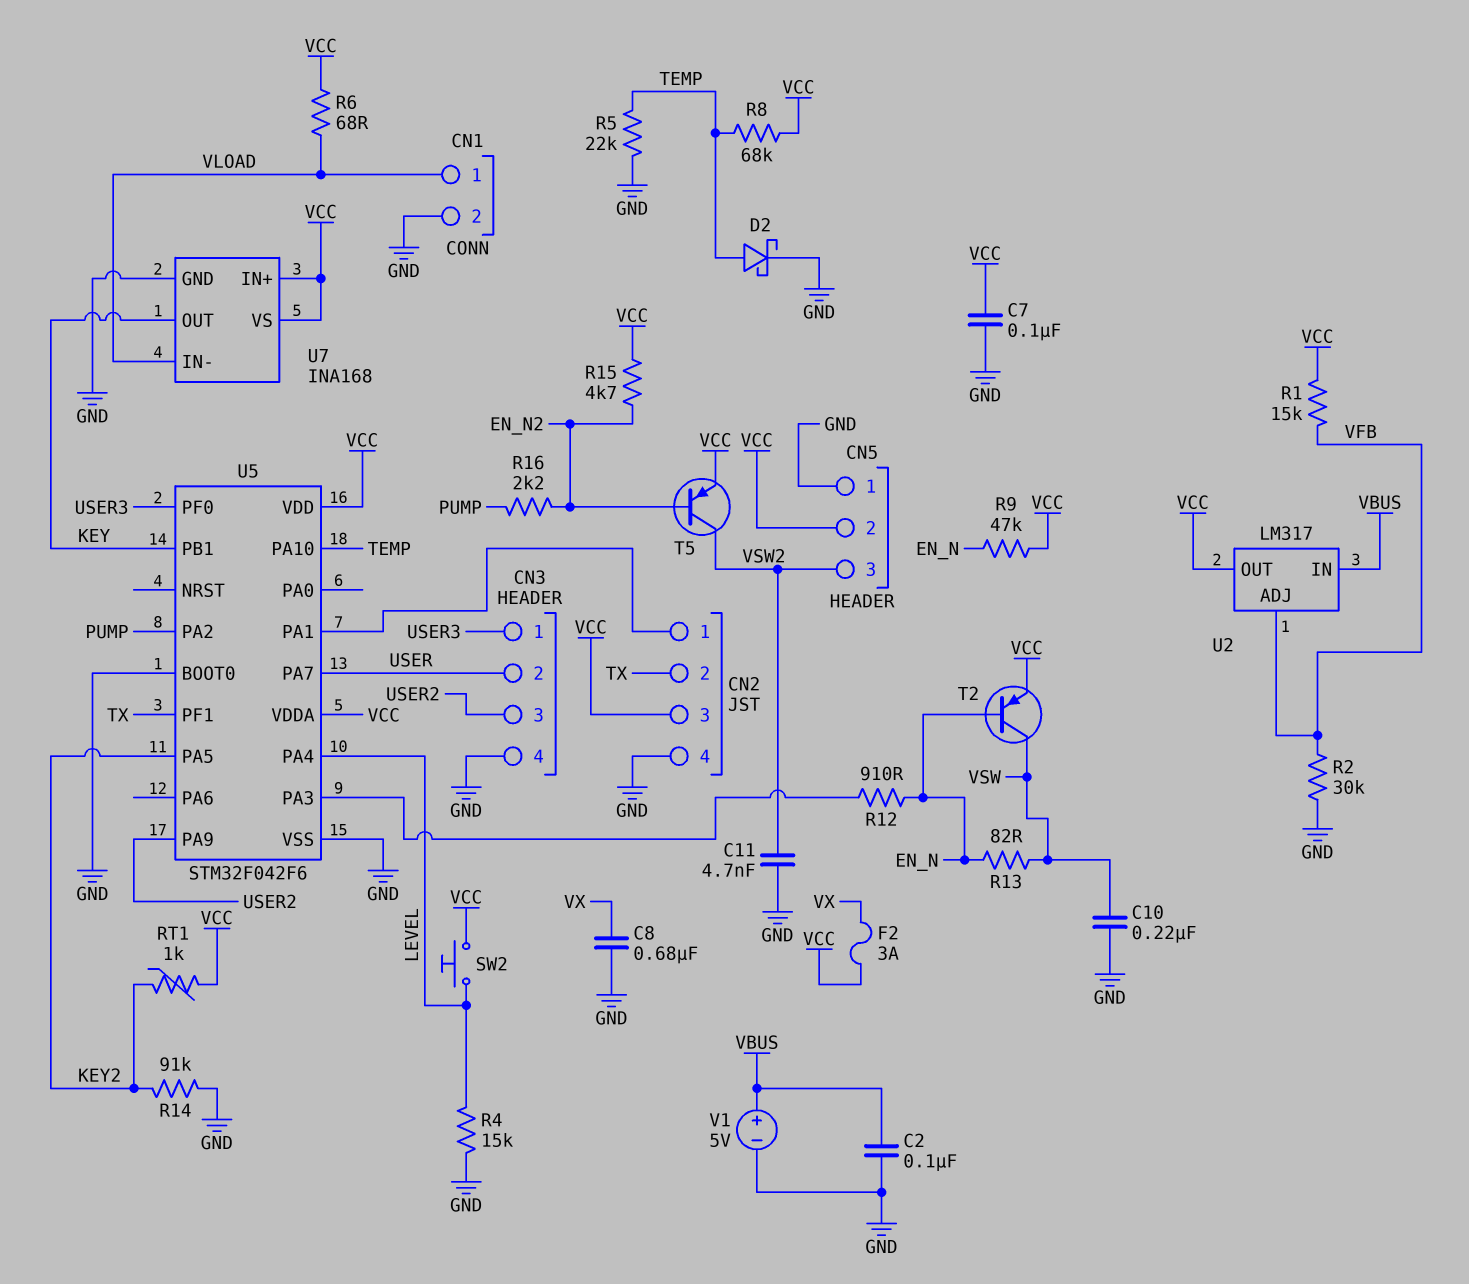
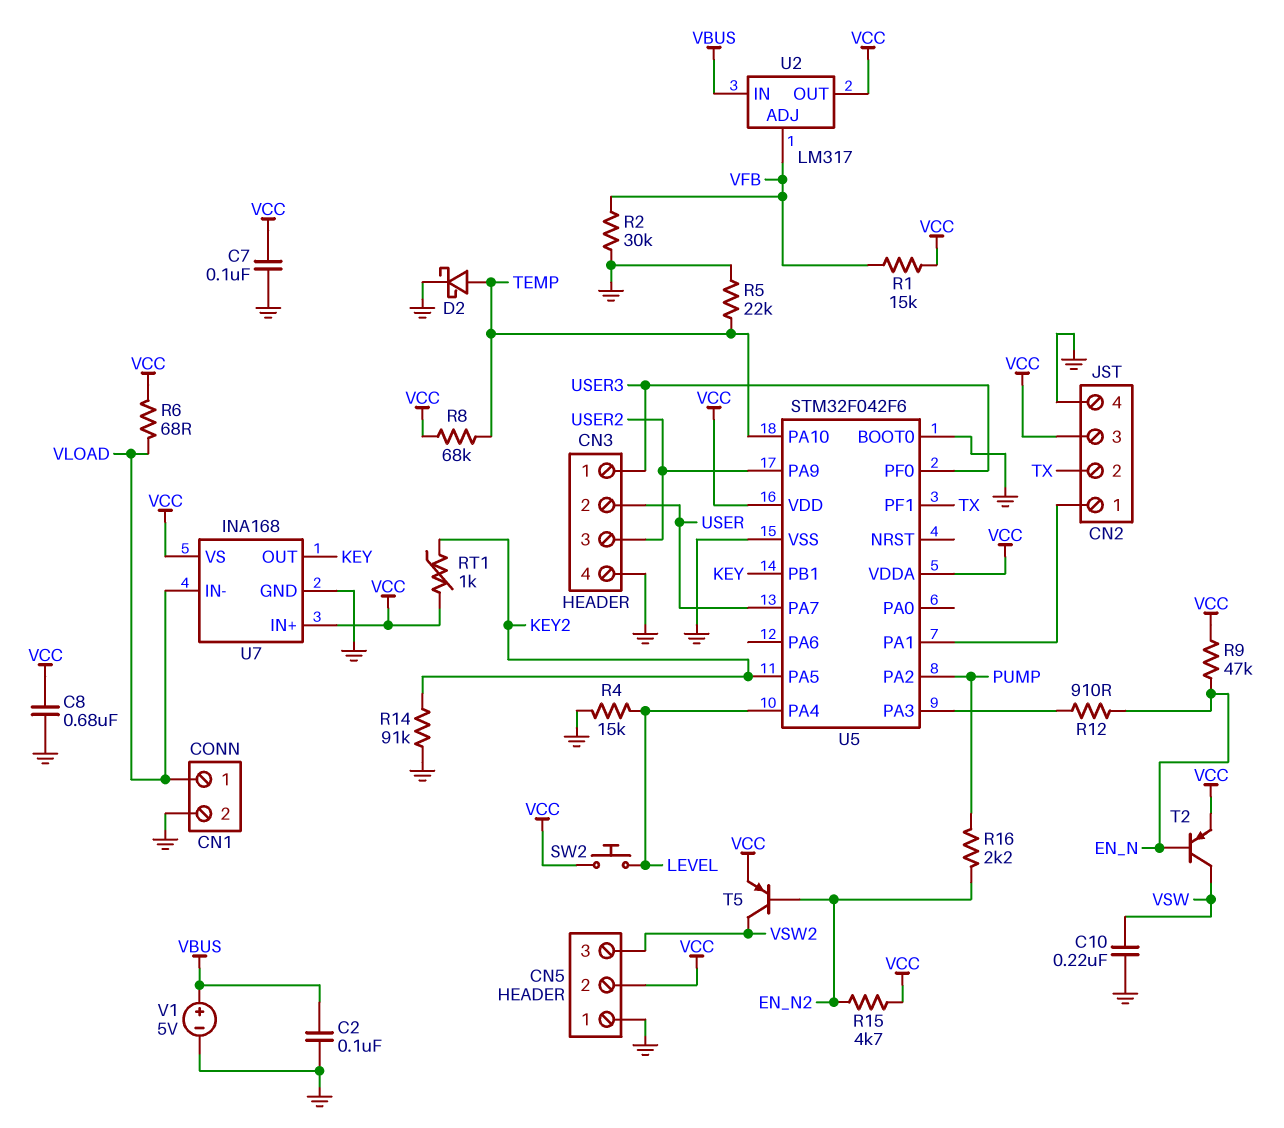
C8: 680nF (GND, VX) -> 680nF (GND, VCC)
C11: 4.7nF (GND, VSW2) -> none
F2: 3A (VCC, VX) -> none
R13: 82 (EN_N, VSW) -> none

